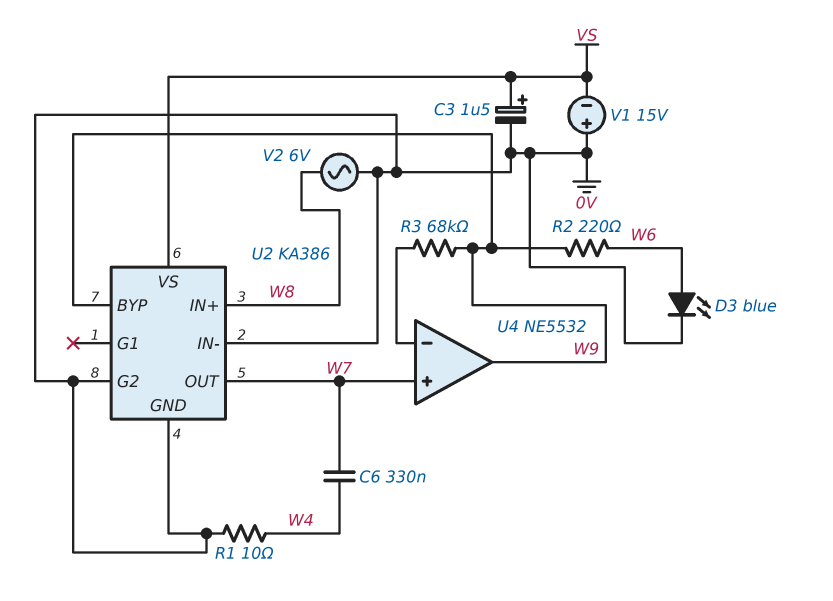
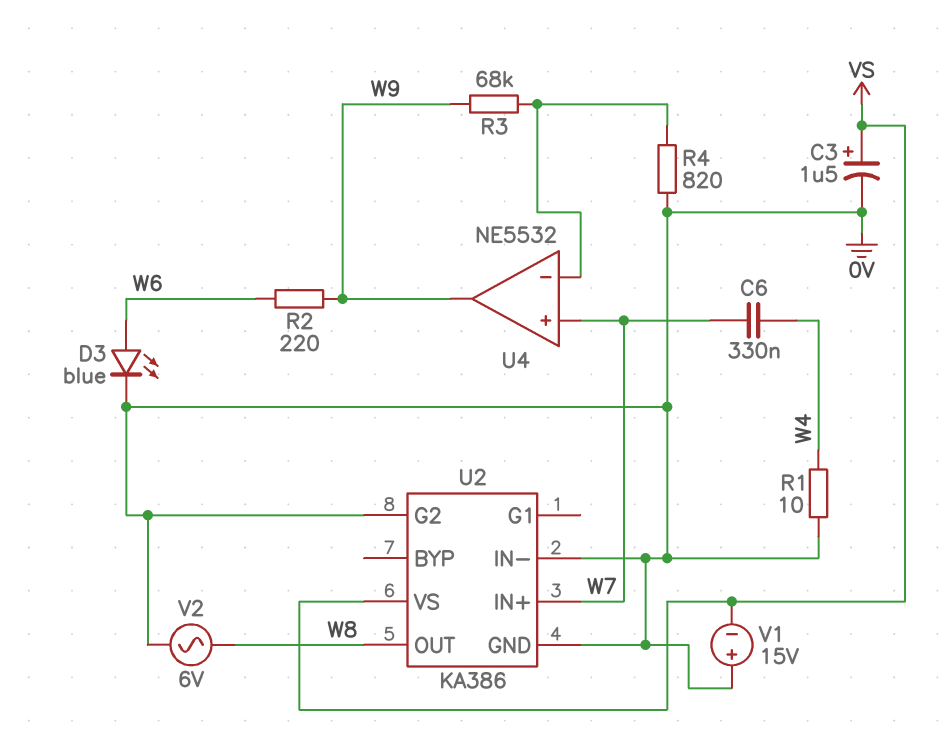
R4: none -> 820 (0V, U4/in-)
U2 pin BYP: W9 -> none
U2 pin IN+: W8 -> W7
U2 pin OUT: W7 -> W8

